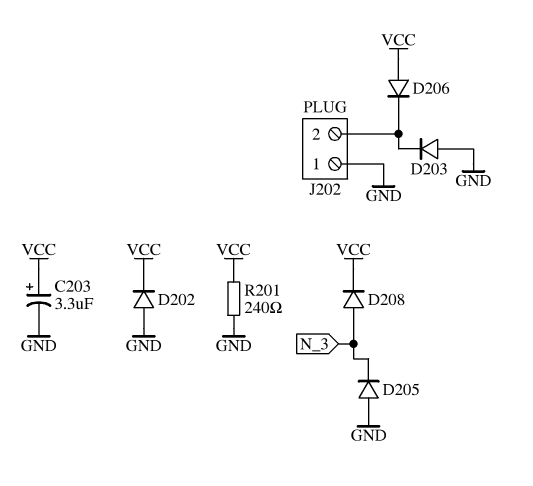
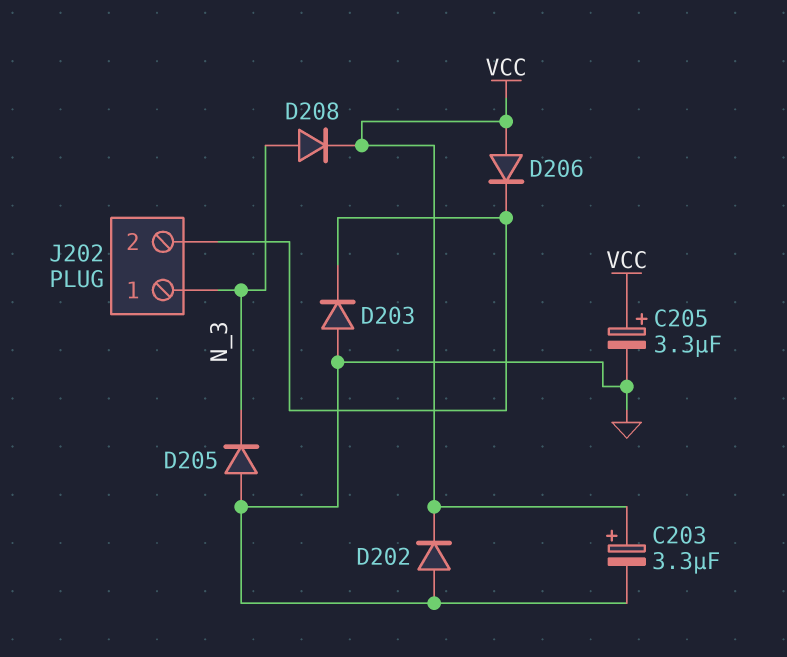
C205: none -> 3.3uF (plus VCC, minus GND)
J202 pin 1: GND -> N_3
R201: 240 (GND, VCC) -> none

